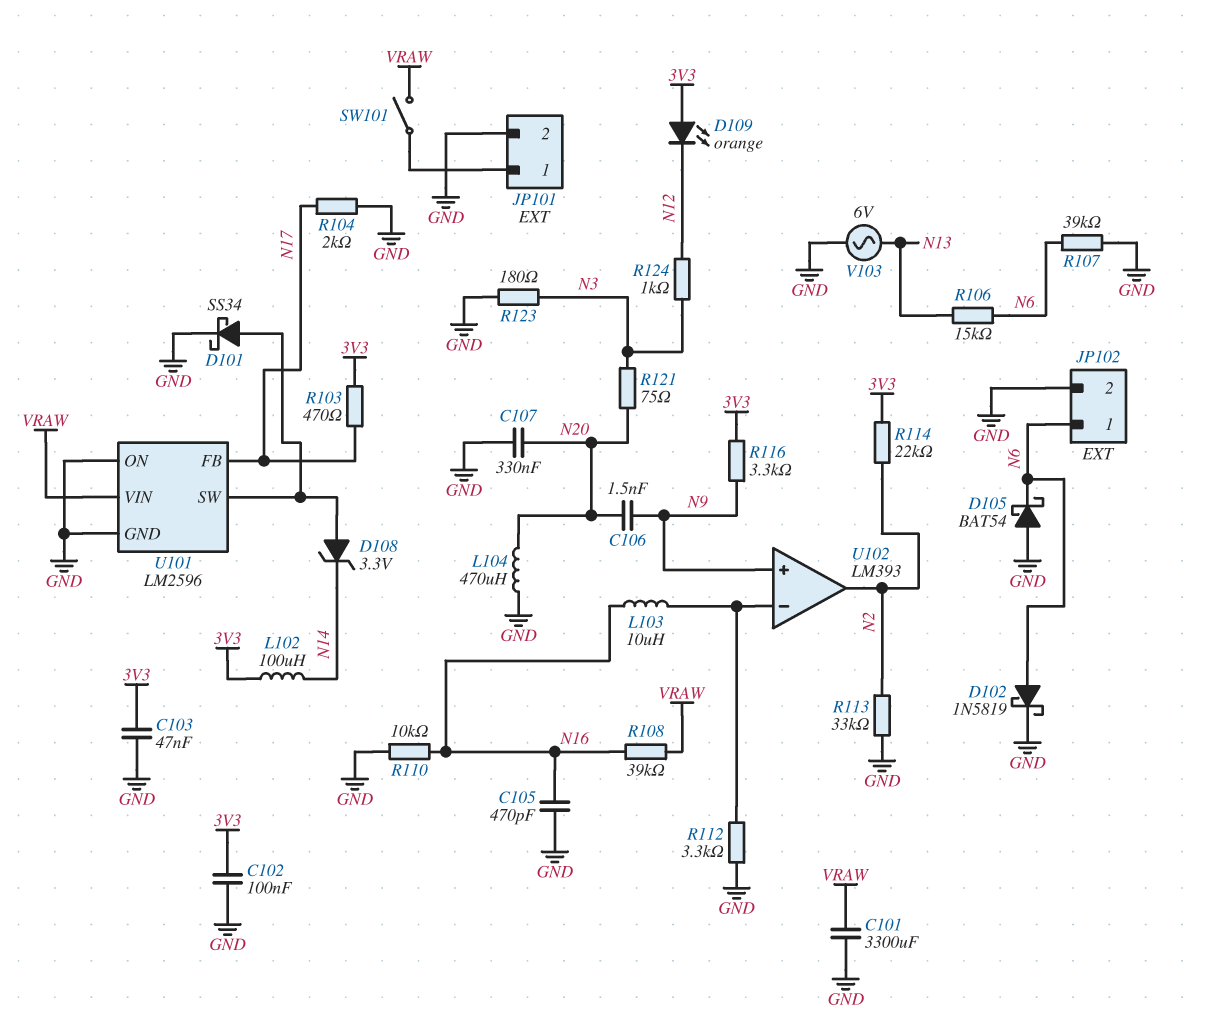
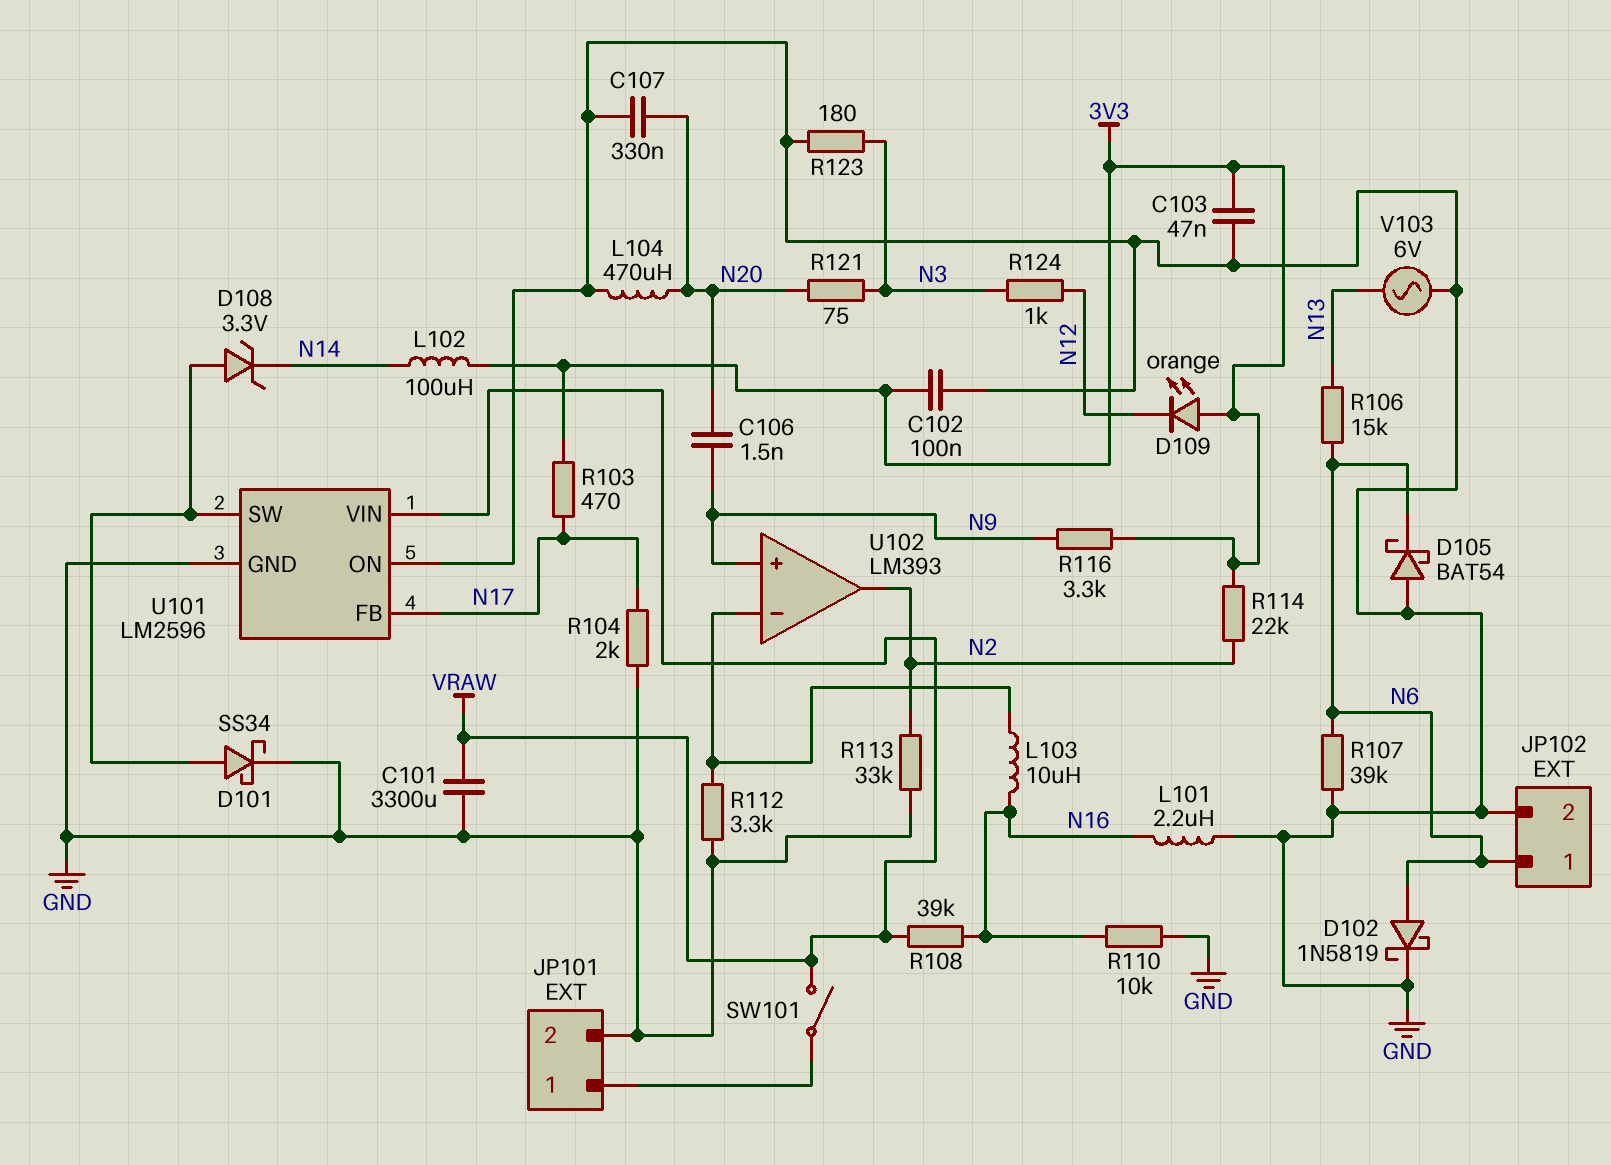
C105: 470pF (GND, N16) -> none
L101: none -> 2.2uH (GND, N16)

